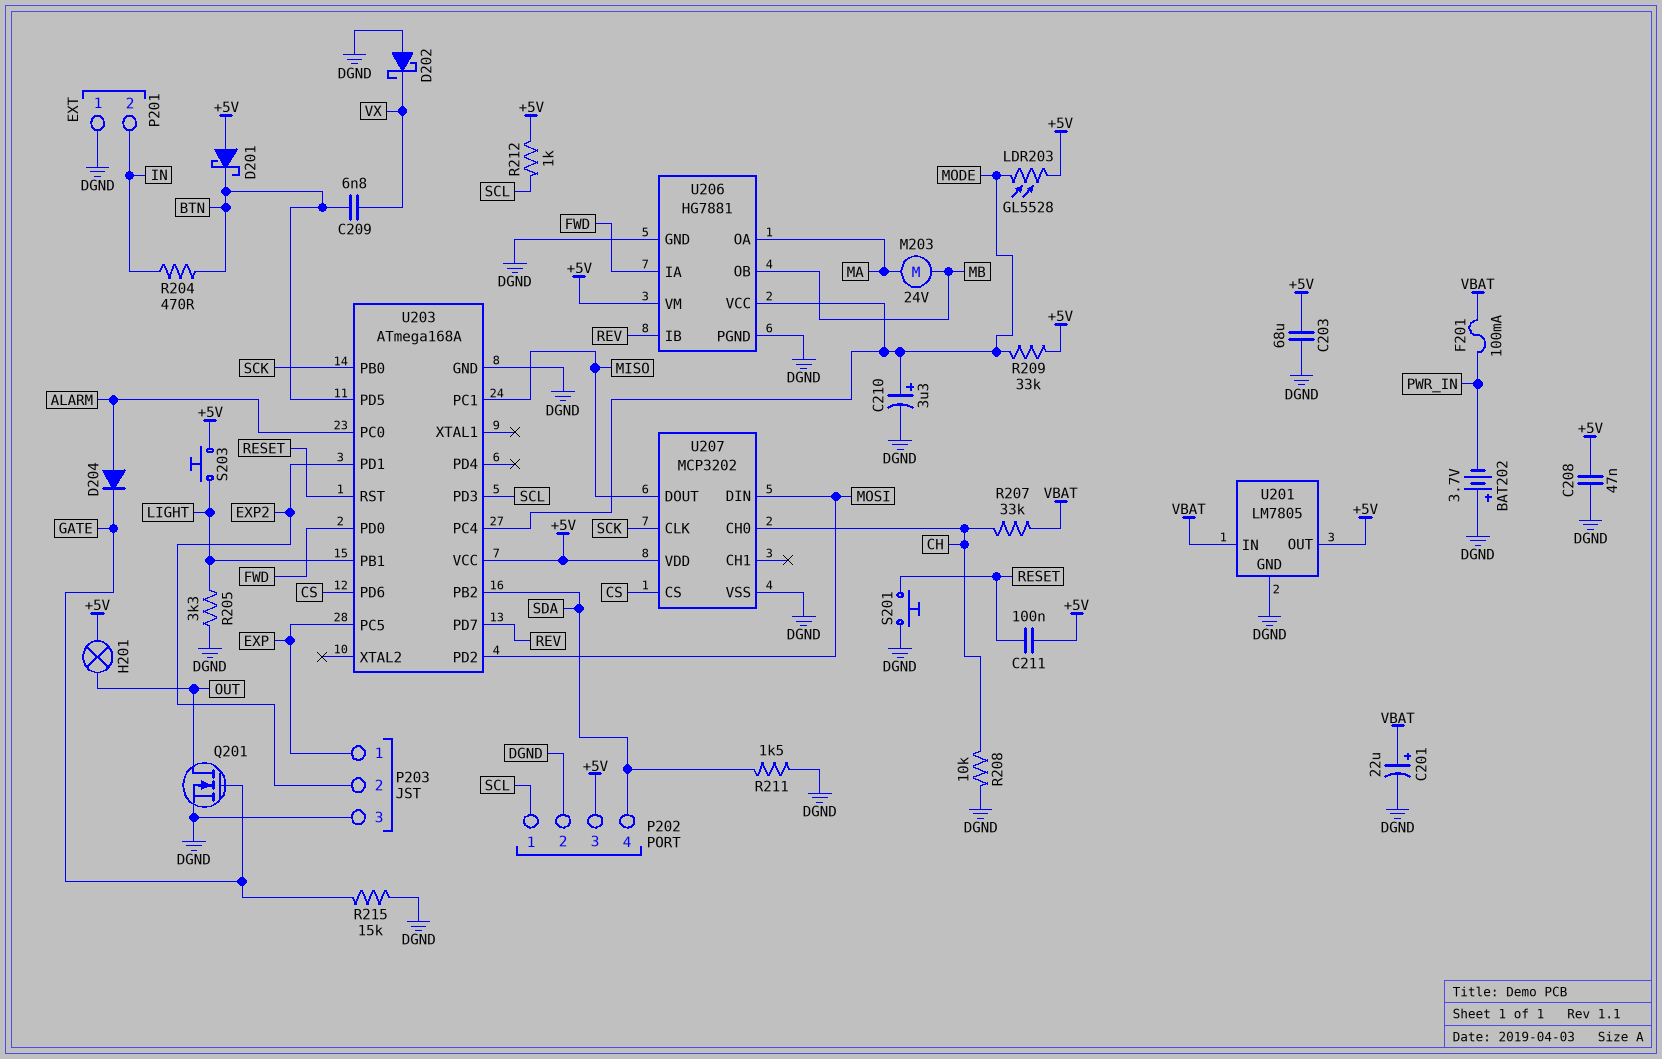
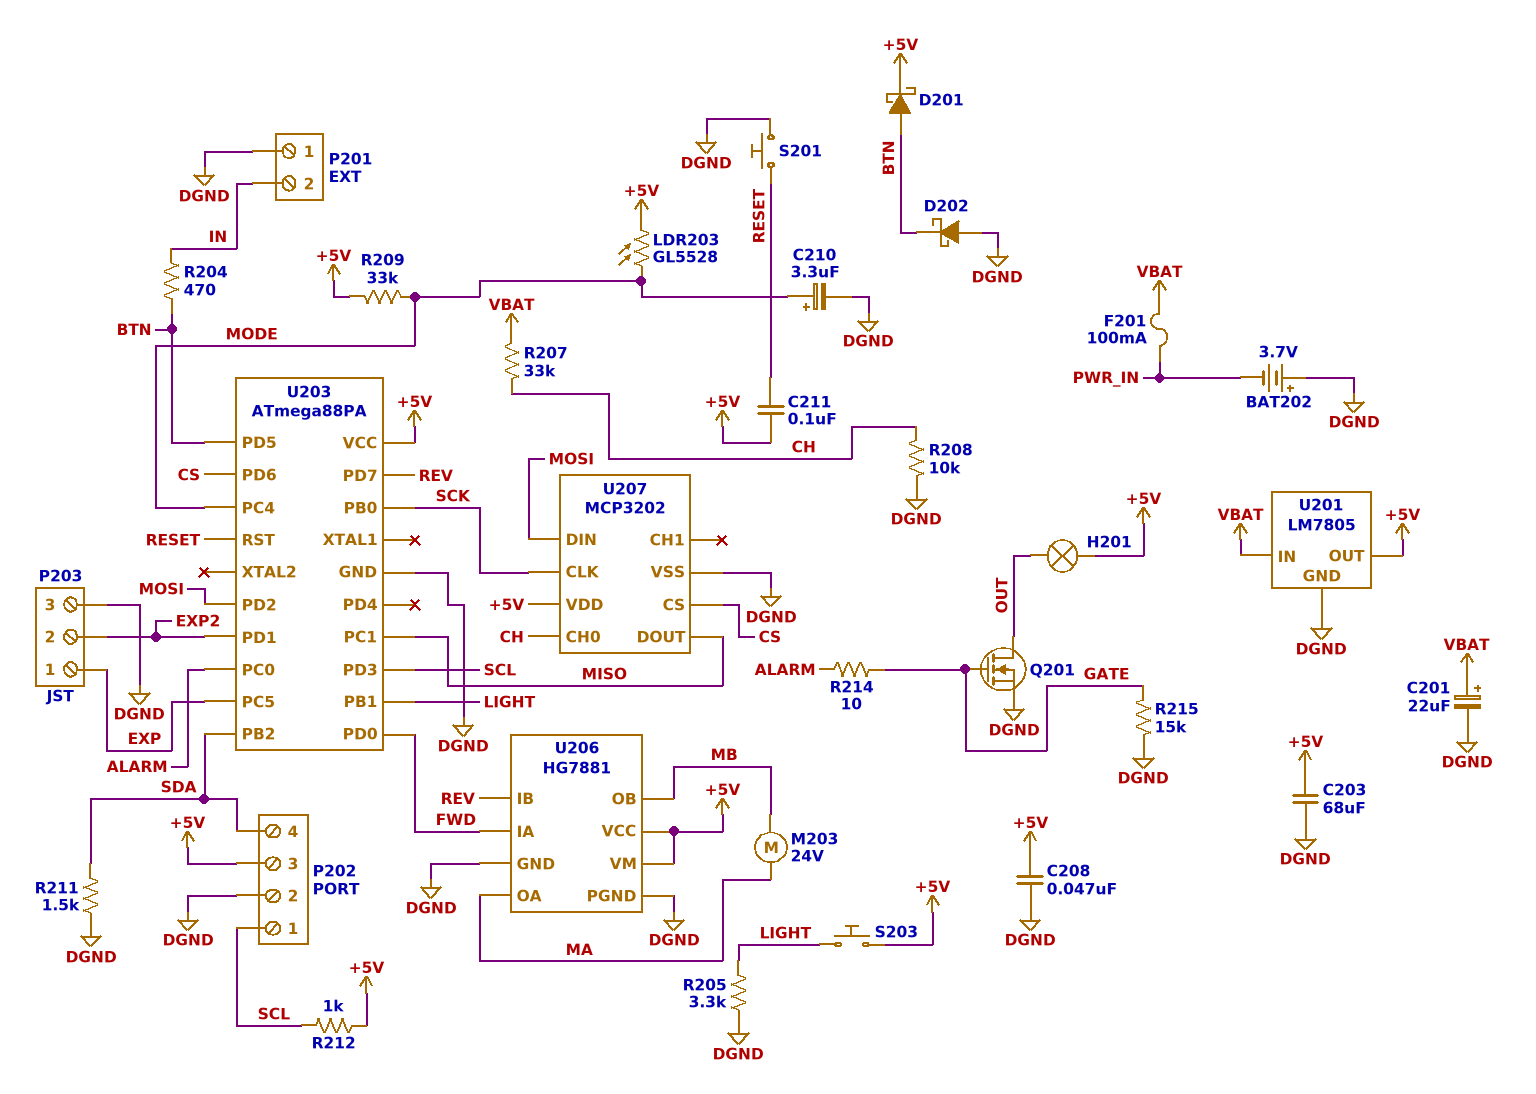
C209: 6.8nF (BTN, VX) -> none
D201: schottky (A +5V, K BTN) -> schottky (A BTN, K +5V)
D202: schottky (A DGND, K VX) -> schottky (A DGND, K BTN)
D204: diode (A ALARM, K GATE) -> none
R214: none -> 10 (ALARM, GATE)
U203: ATmega168A -> ATmega88PA
U206 pin VCC: MODE -> +5V

